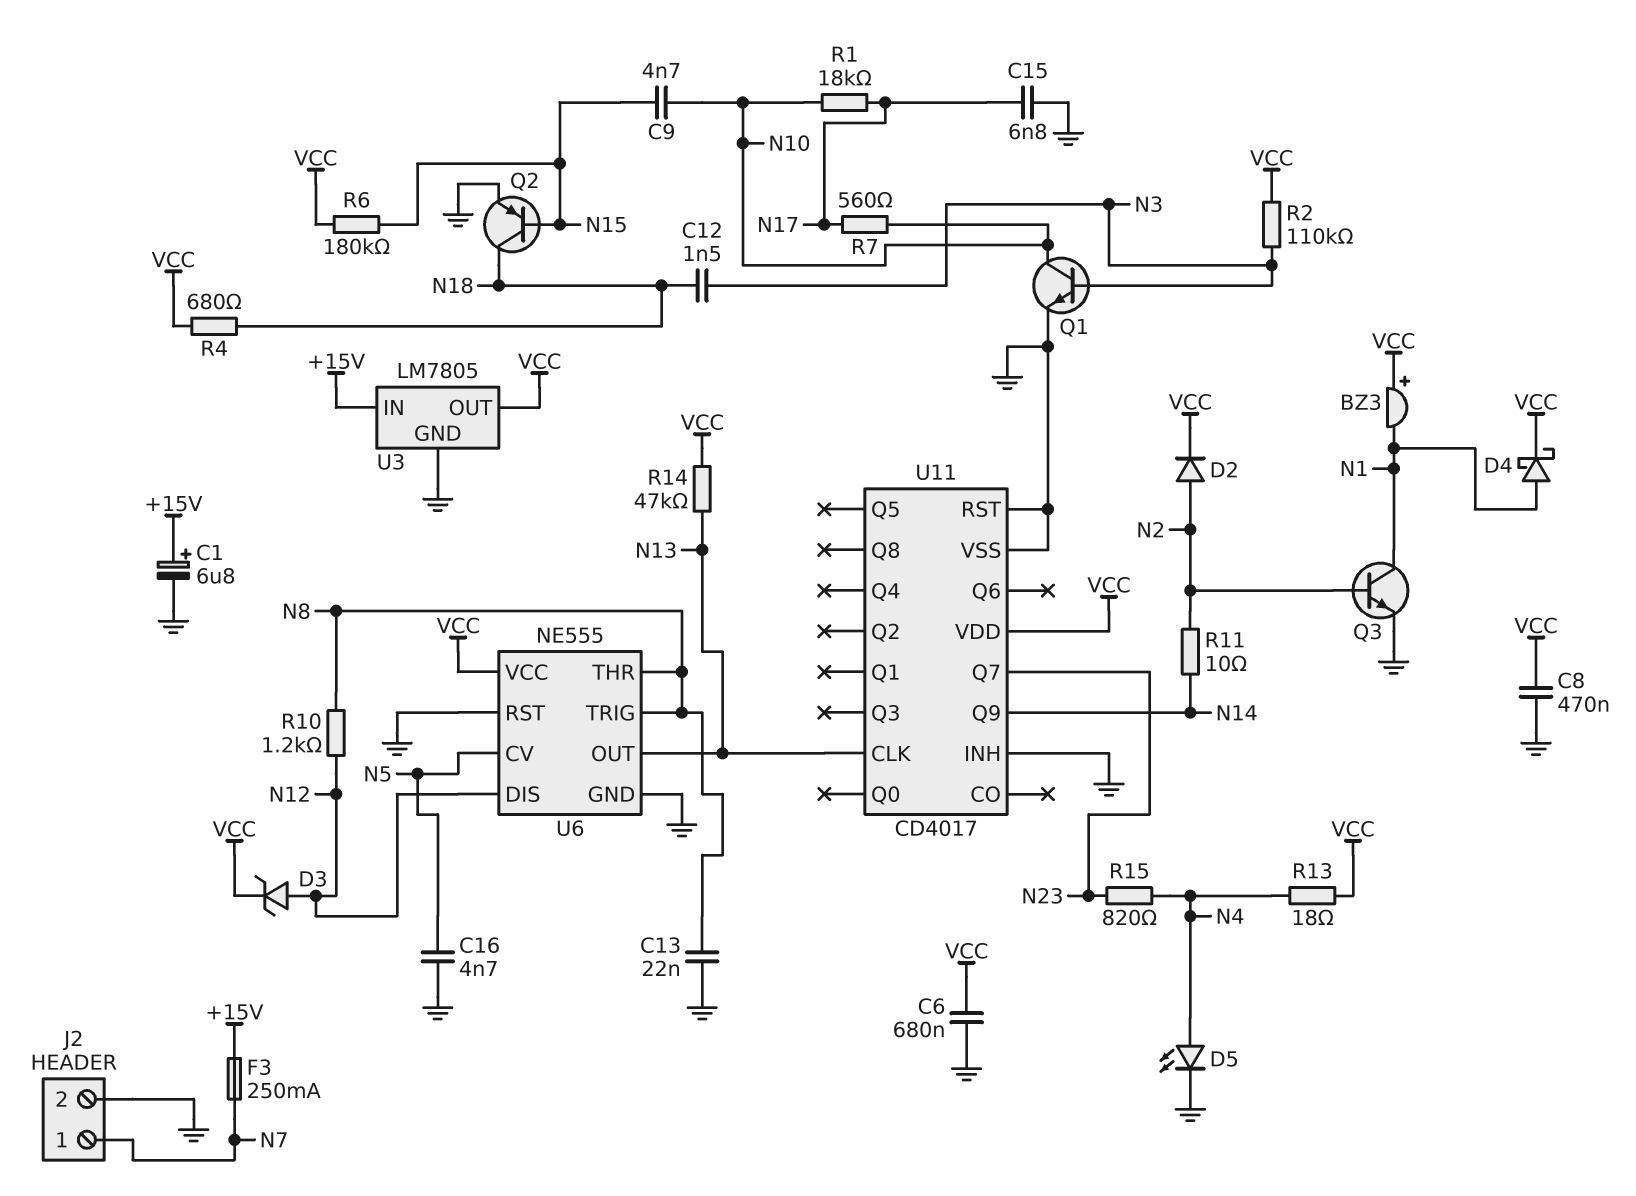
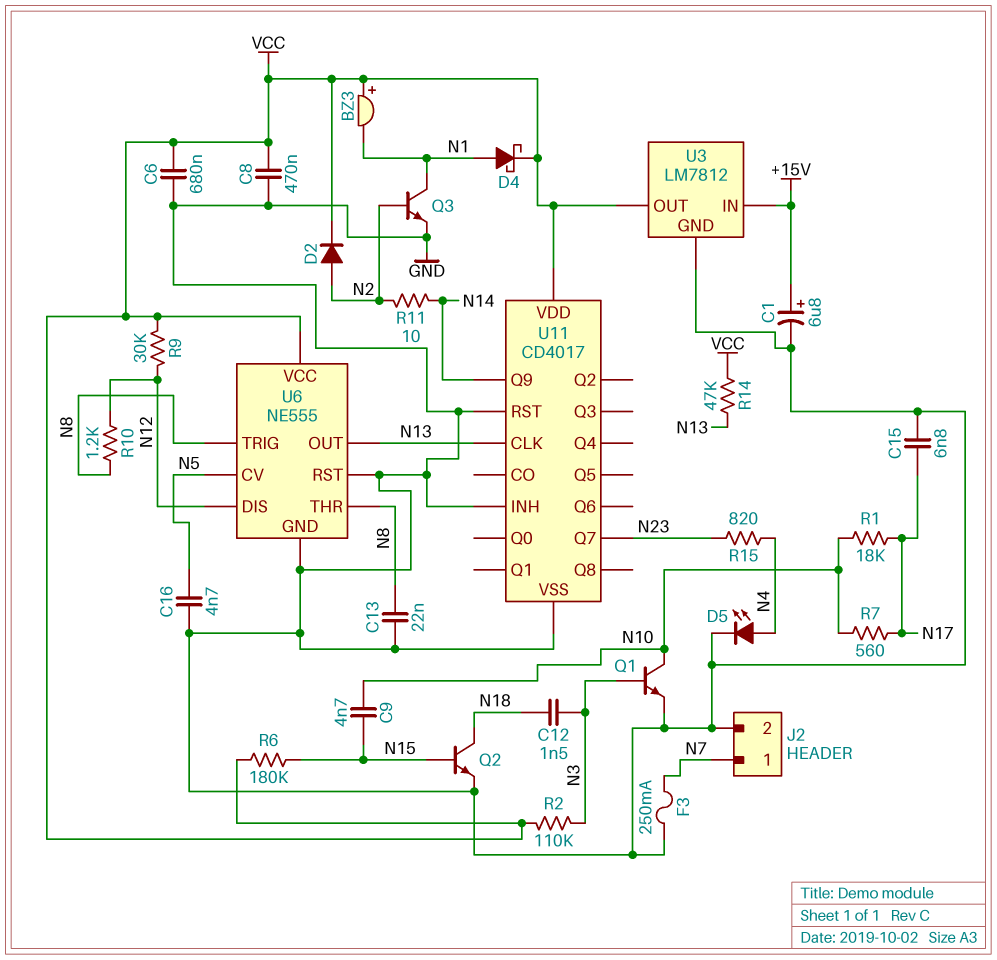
D3: zener (A N12, K VCC) -> none
F3: 250mA (+15V, N7) -> 250mA (GND, N7)
Q2: PNP (B N15, C N18, E GND) -> NPN (B N15, C N18, E GND)
R4: 680 (N18, VCC) -> none
R9: none -> 30k (N12, VCC)
R13: 18 (N4, VCC) -> none
U3: LM7805 -> LM7812

